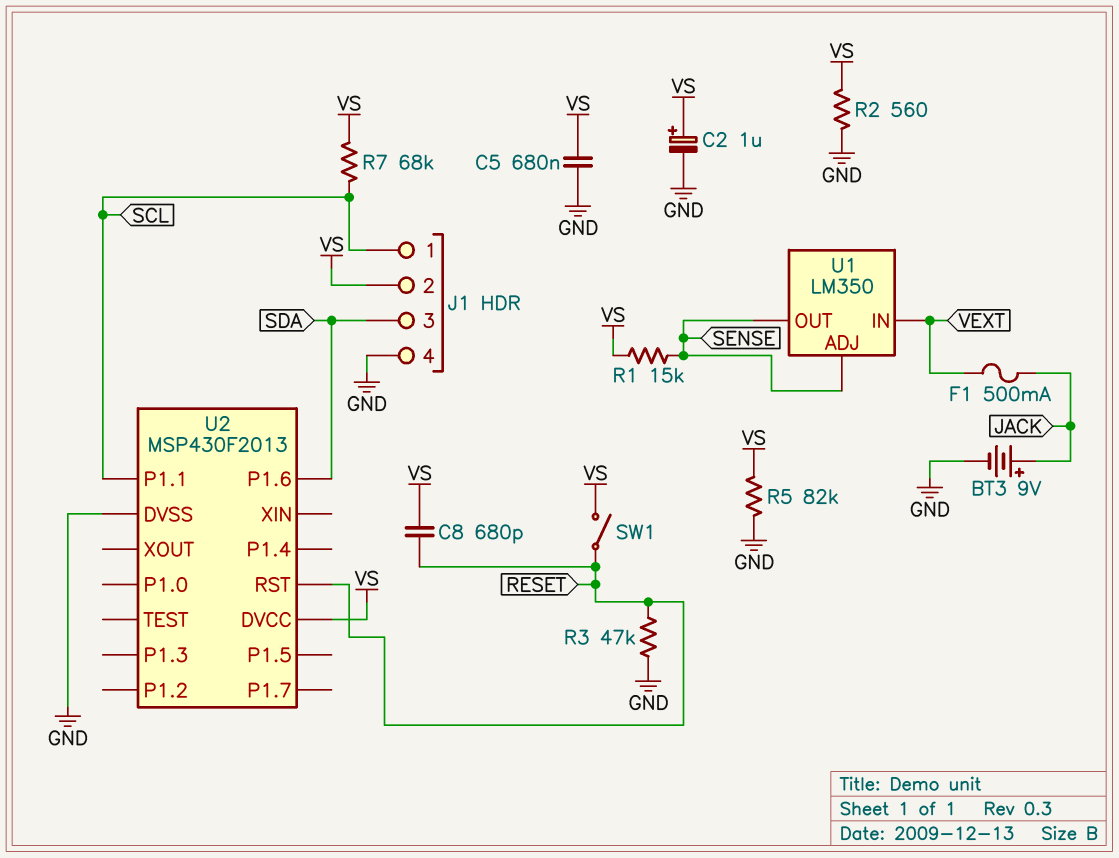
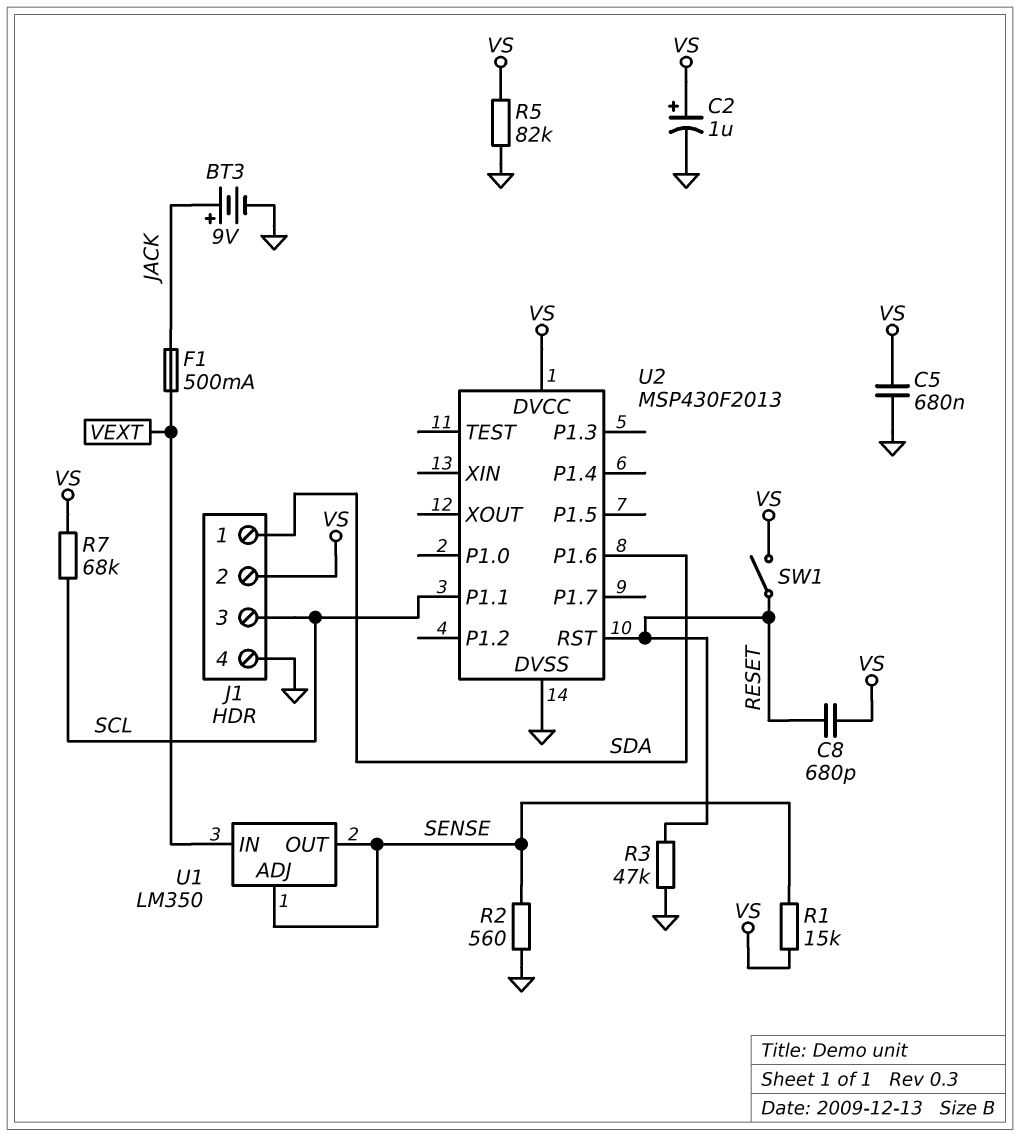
J1 pin 1: SCL -> SDA
J1 pin 3: SDA -> SCL
R2: 560 (GND, VS) -> 560 (GND, SENSE)

